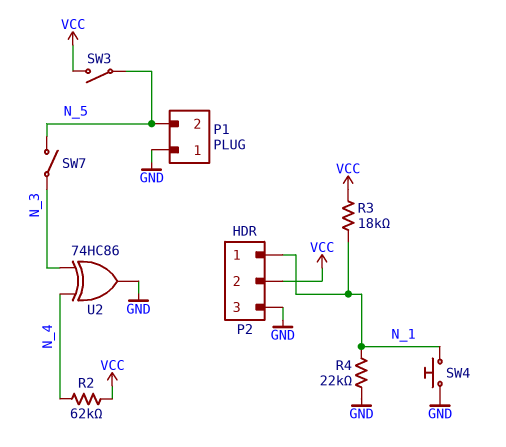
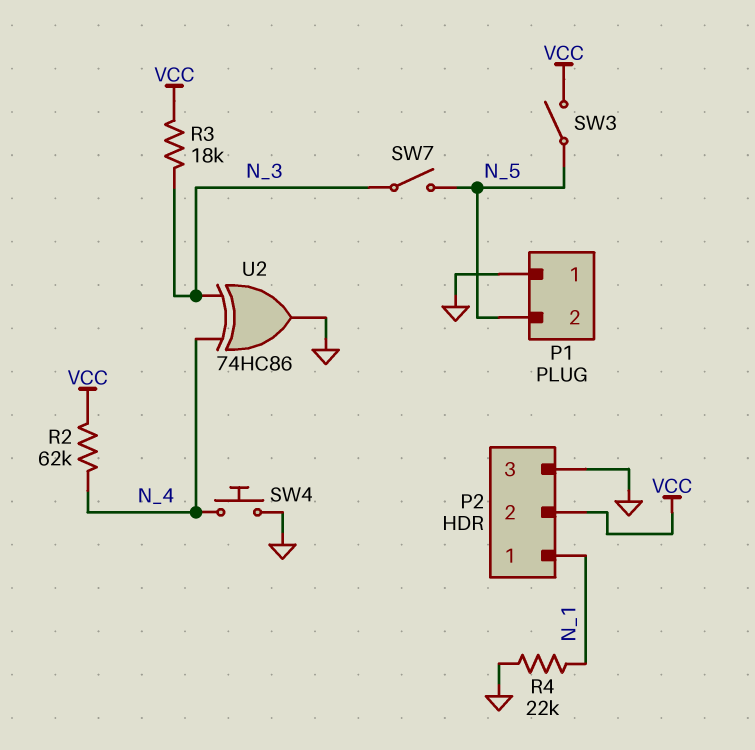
R3: 18k (N_1, VCC) -> 18k (N_3, VCC)
SW4: button (GND, N_1) -> button (GND, N_4)

